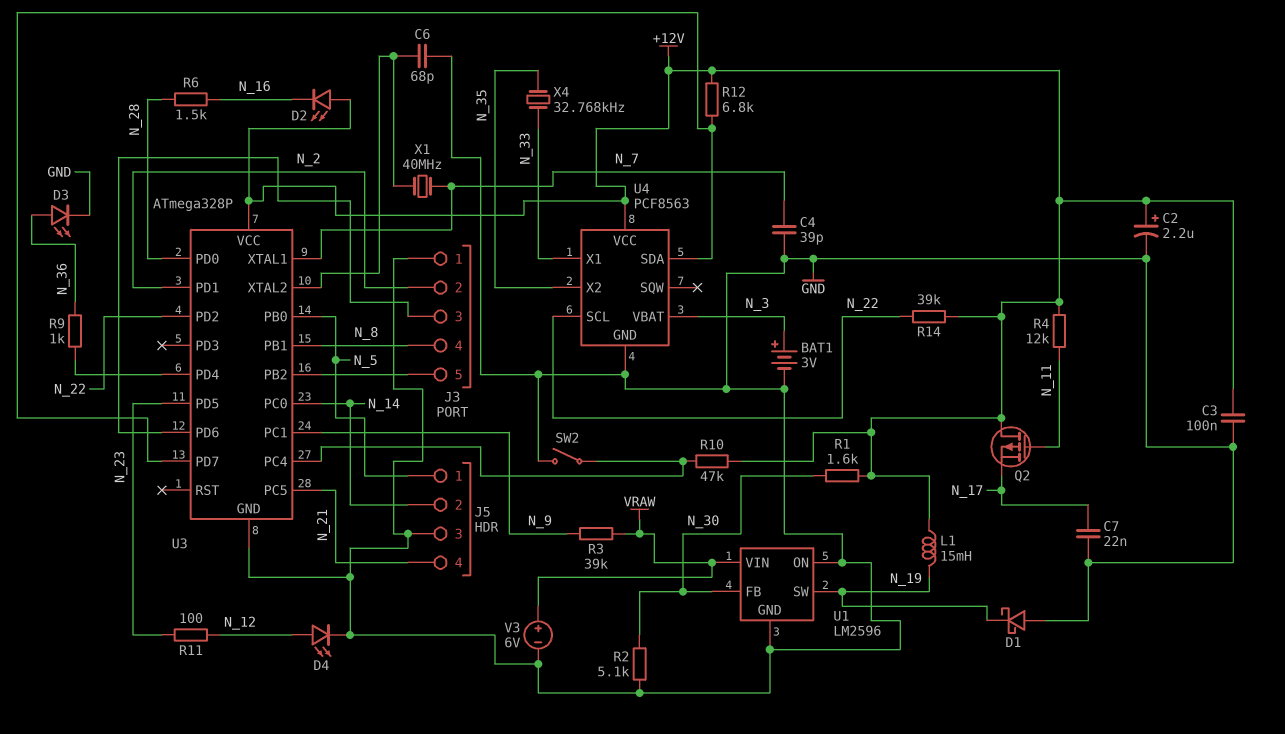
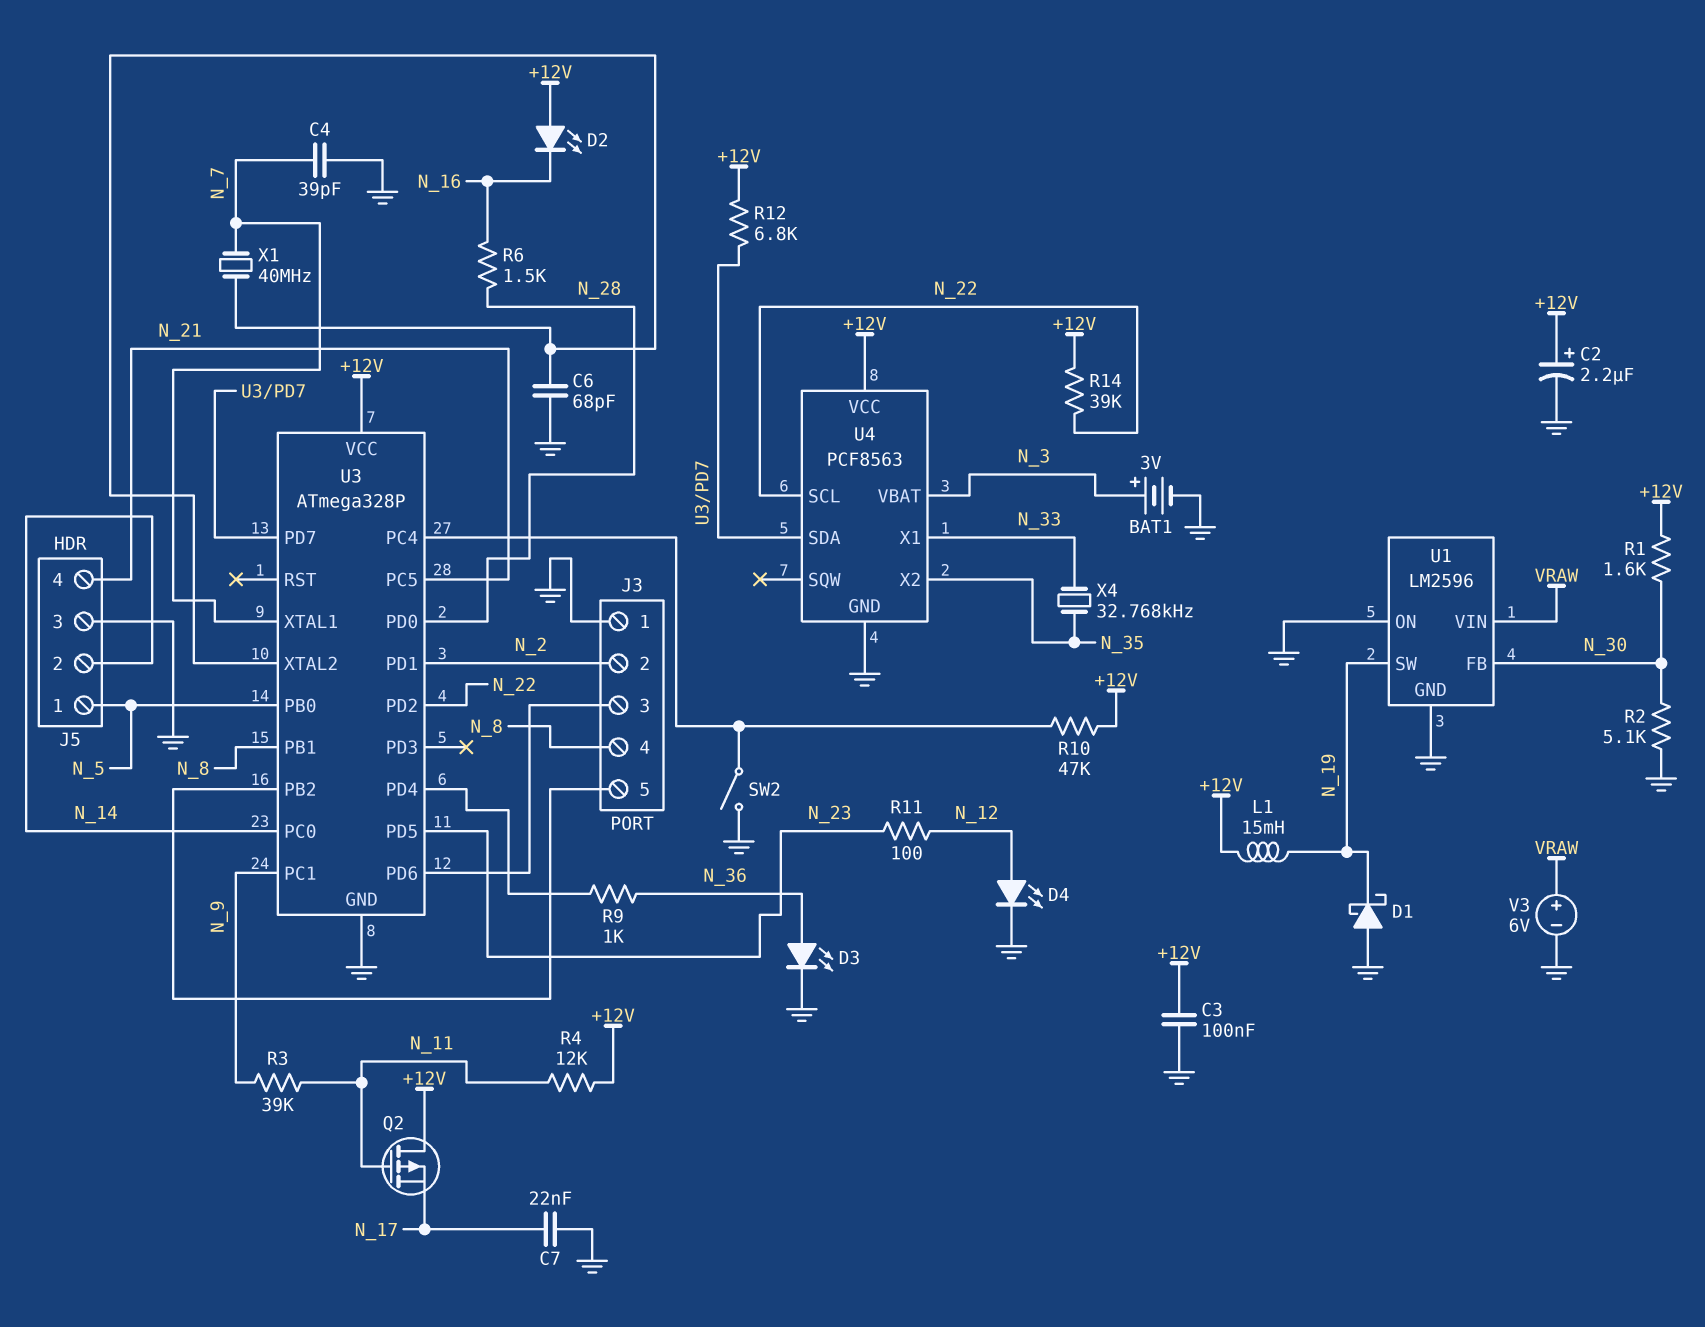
R3: 39k (N_9, VRAW) -> 39k (N_9, N_11)

